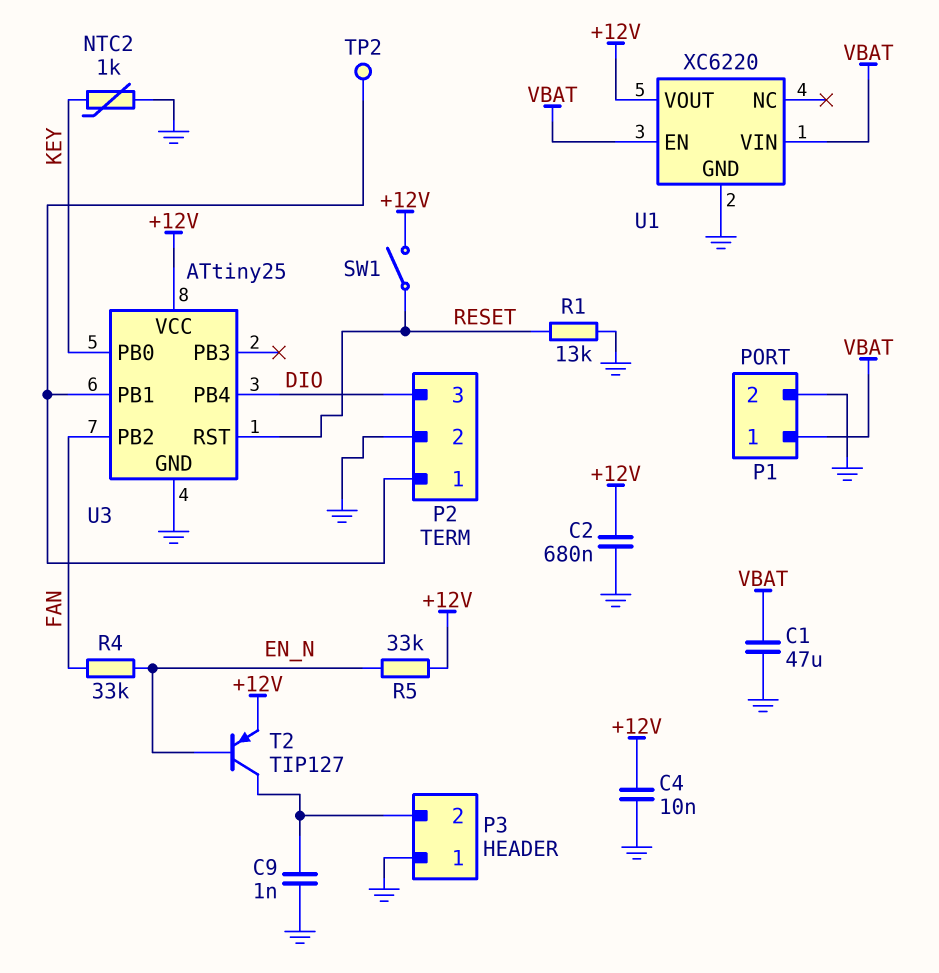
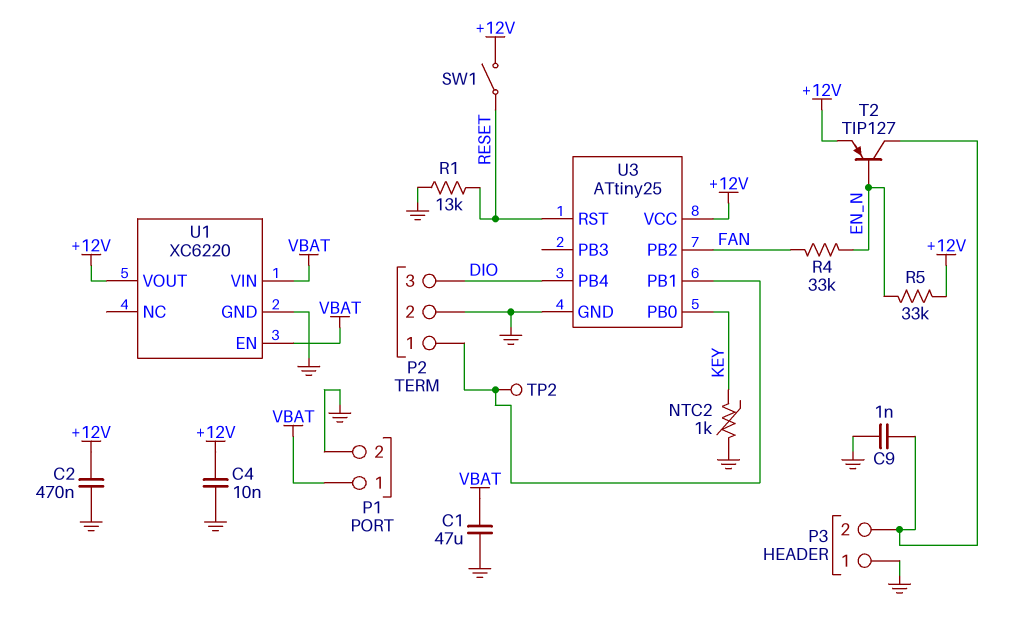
C2: 680nF (+12V, GND) -> 470nF (+12V, GND)

